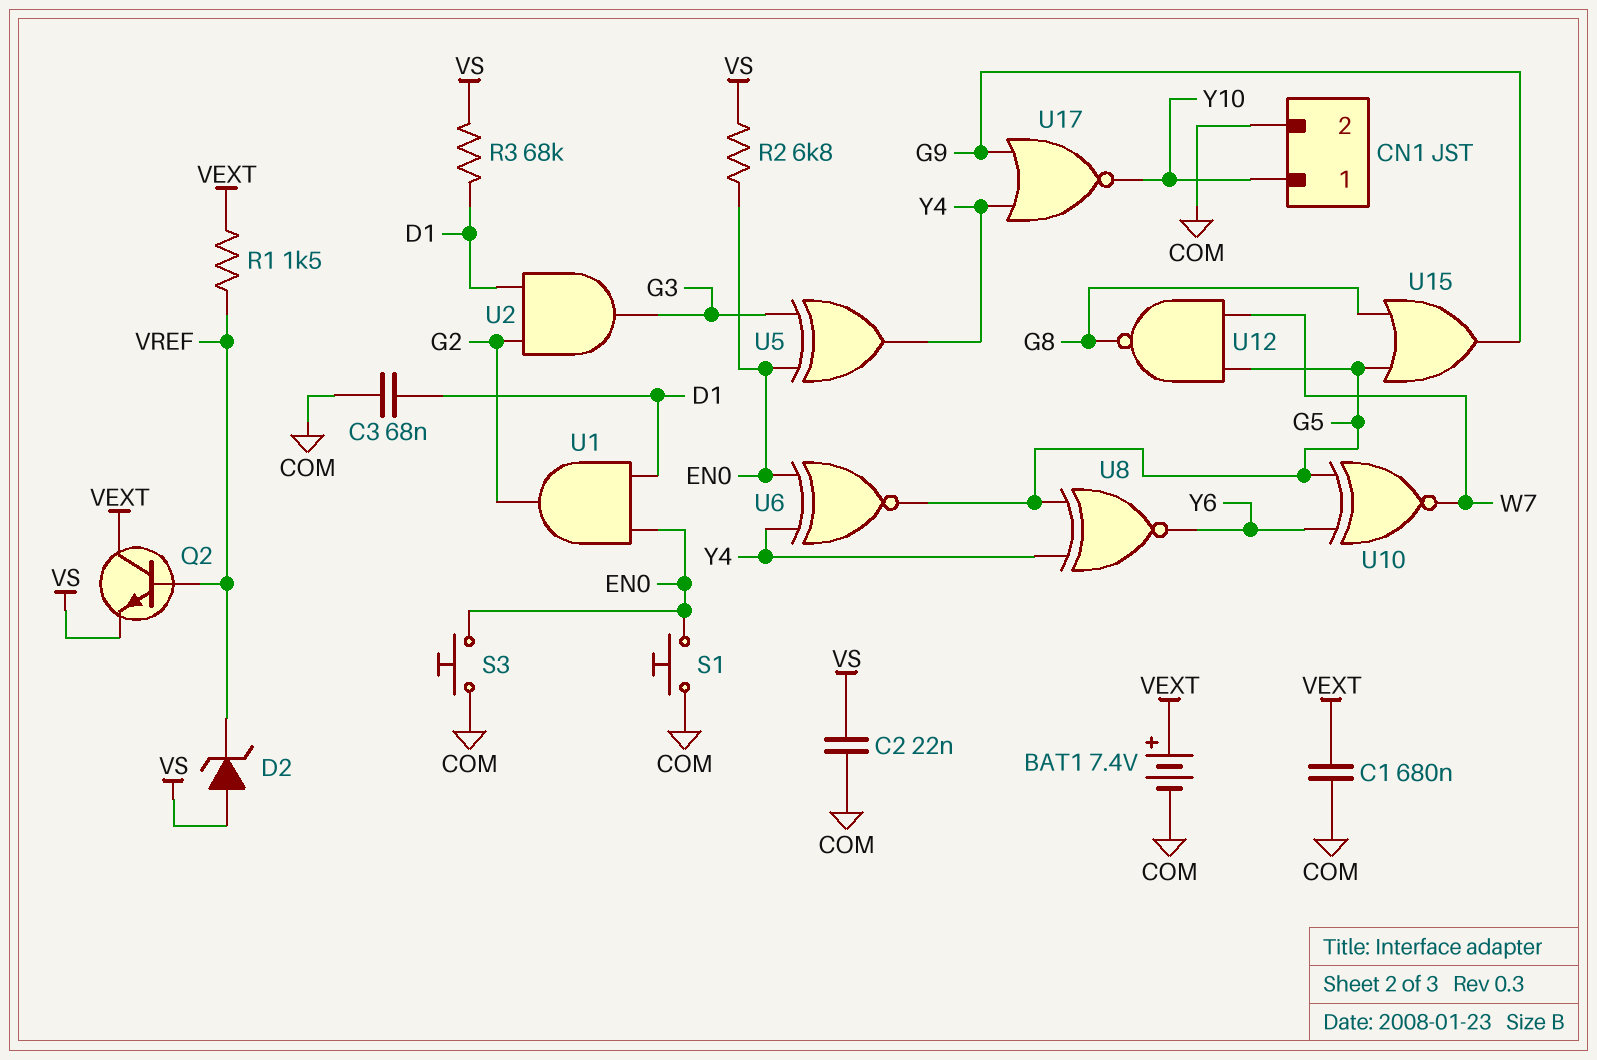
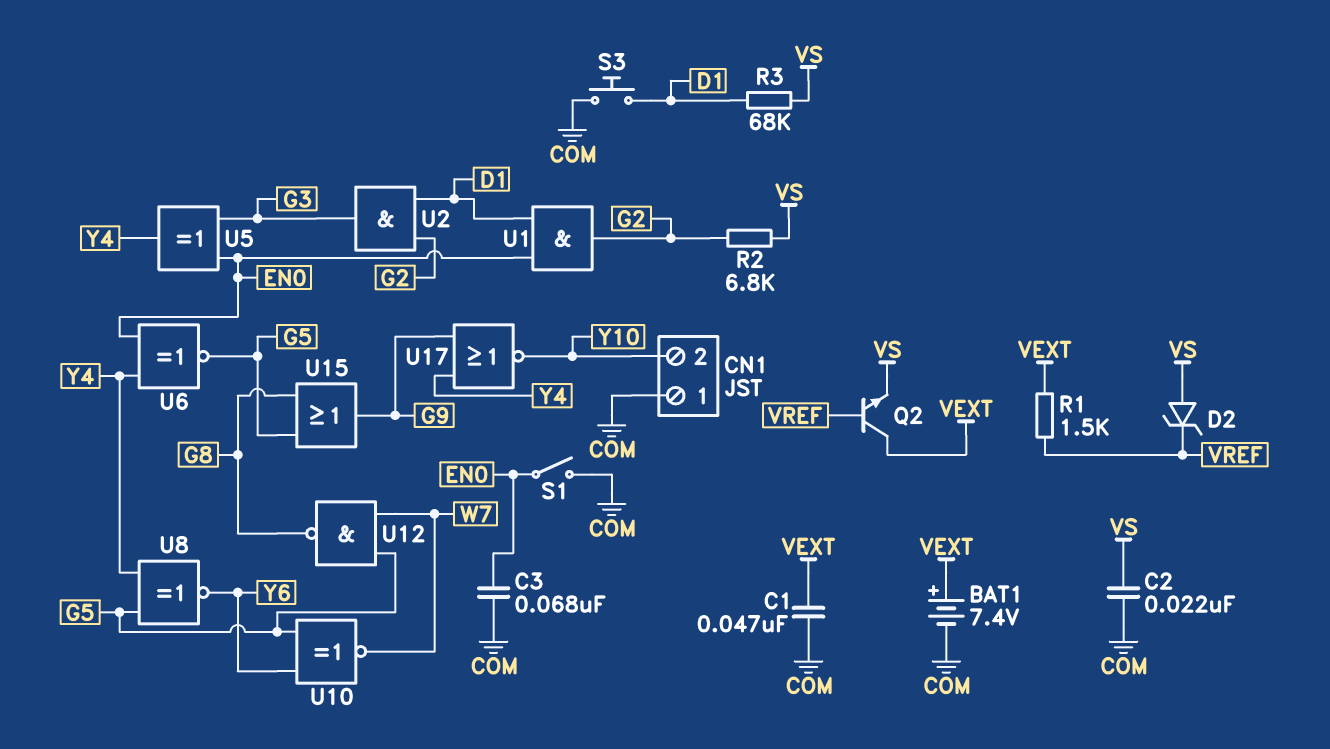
C1: 680nF (COM, VEXT) -> 47nF (COM, VEXT)
C3: 68nF (COM, D1) -> 68nF (COM, EN0)
CN1 pin 1: Y10 -> COM
CN1 pin 2: COM -> Y10
R2: 6.8k (EN0, VS) -> 6.8k (G2, VS)
S1: button (COM, EN0) -> switch (COM, EN0)
S3: button (COM, EN0) -> button (COM, D1)

